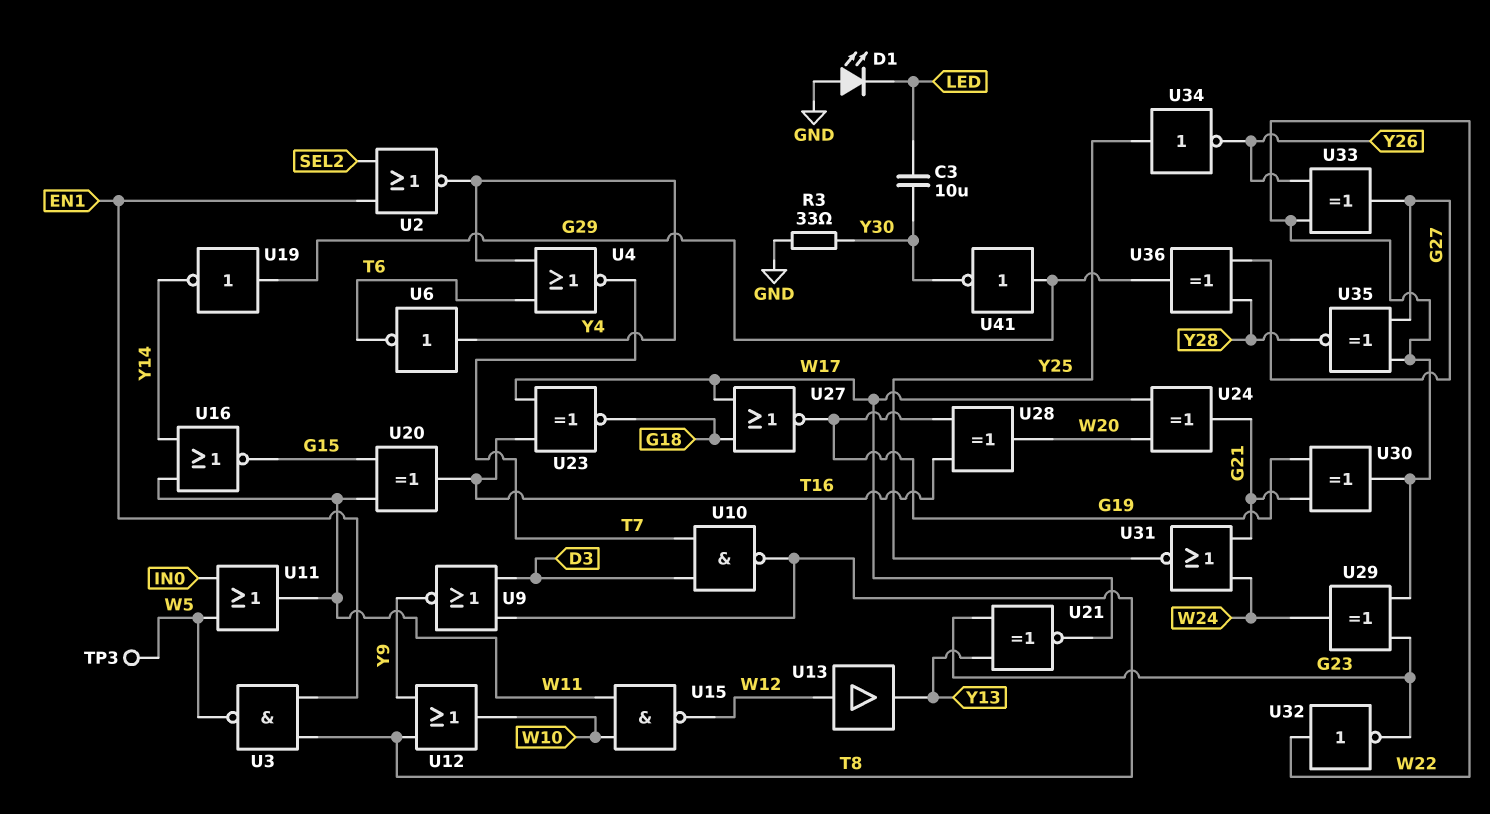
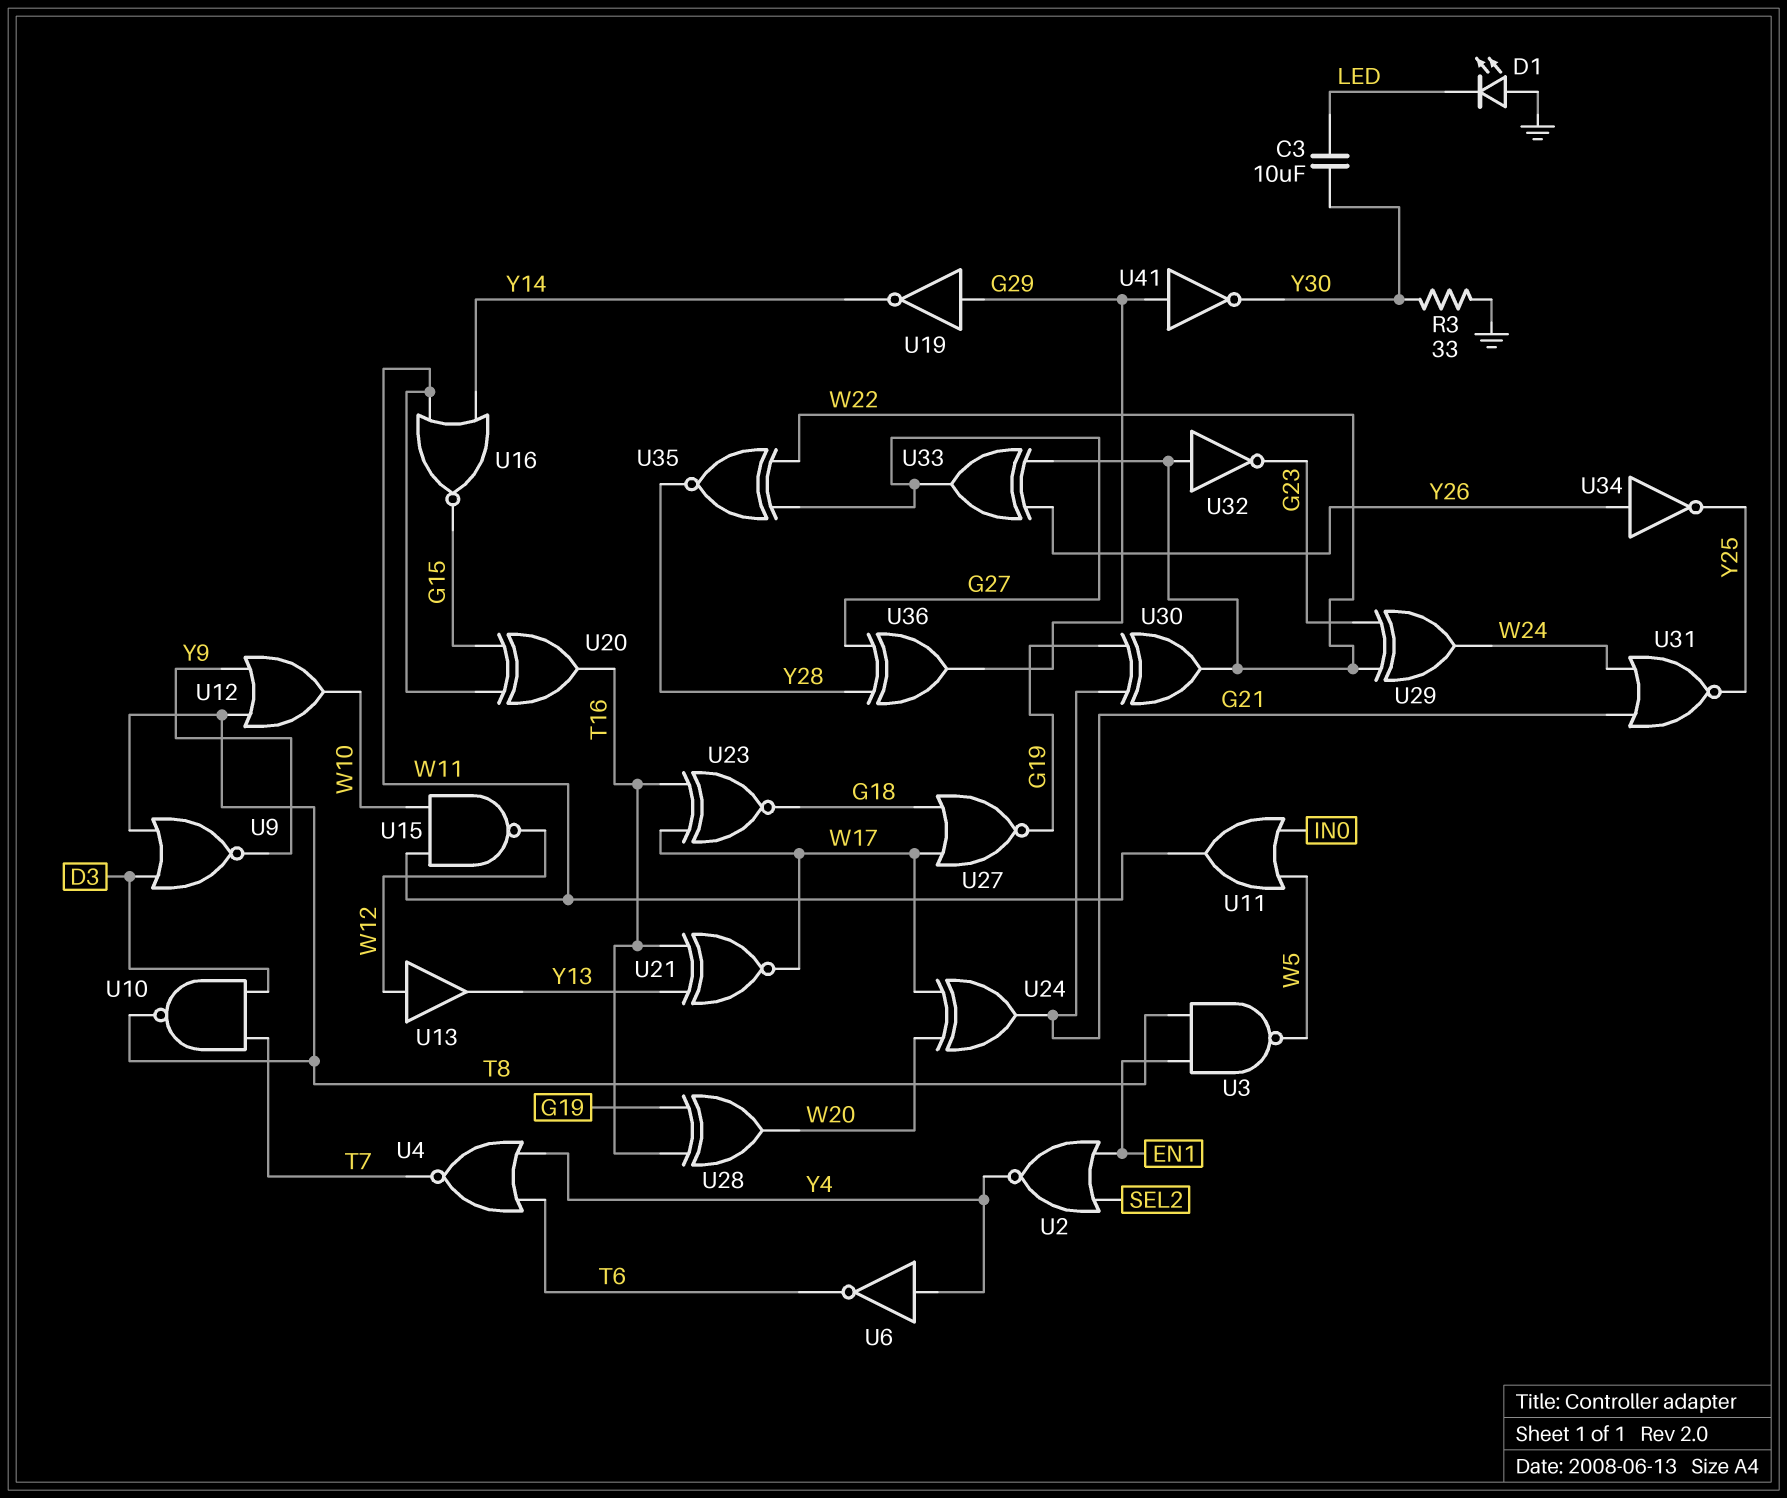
TP3: test point (W5) -> none
U21: XNOR (in G23, in Y13, out W17) -> XNOR (in T16, in Y13, out W17)
U34: NOT (in Y25, out Y26) -> NOT (in Y26, out Y25)

